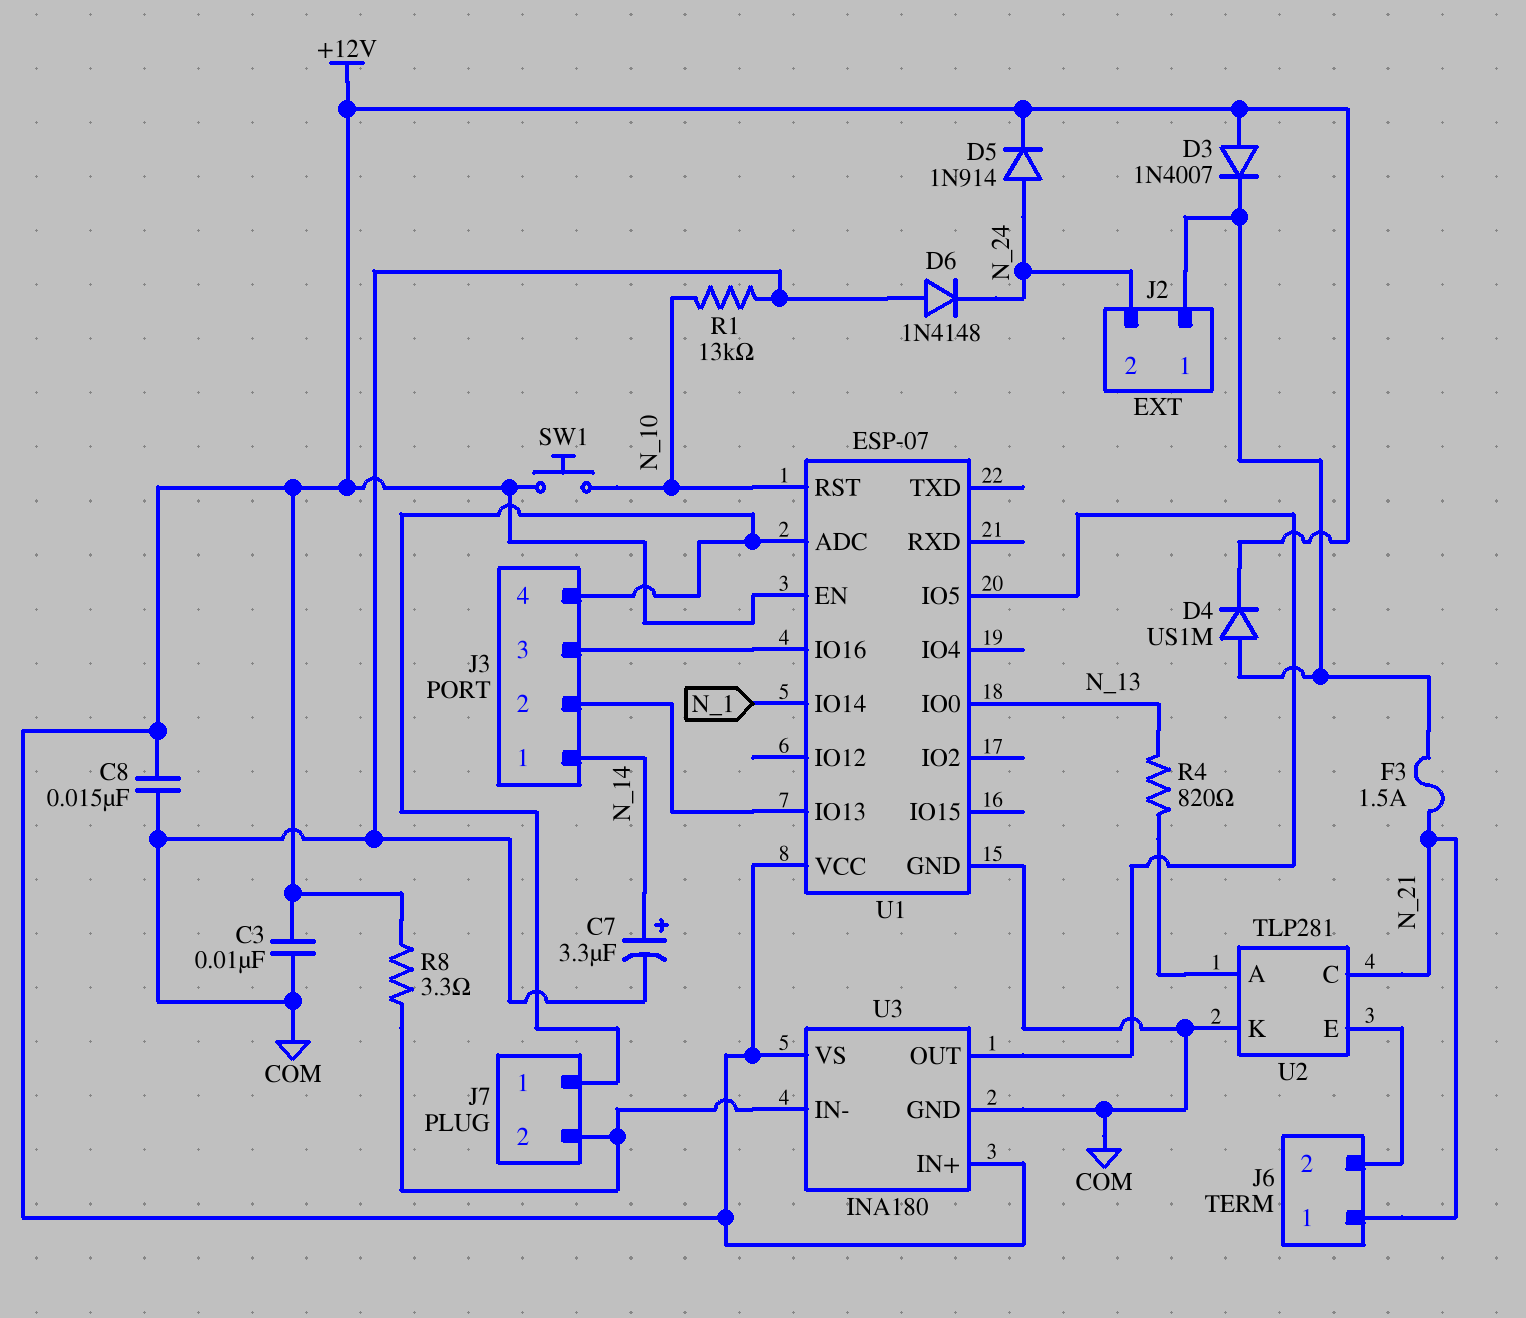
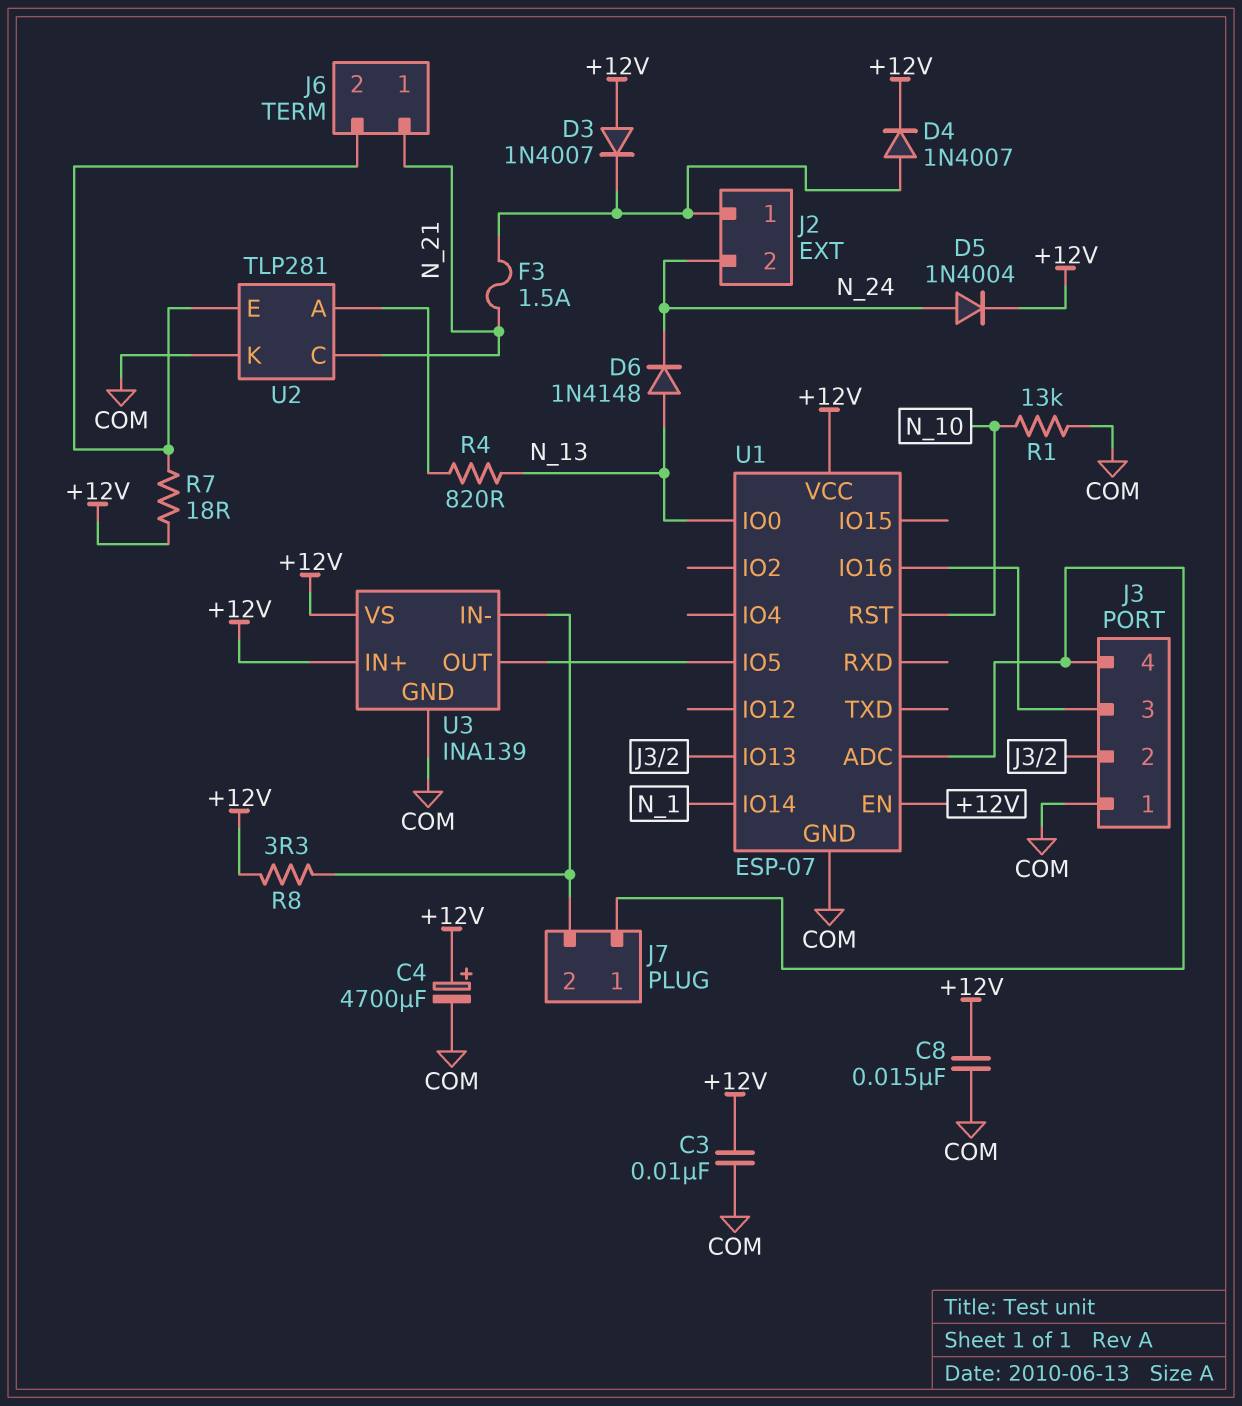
C4: none -> 4700uF (plus +12V, minus COM)
C7: 3.3uF (plus N_14, minus COM) -> none
D4: diode US1M (A J2/1, K +12V) -> diode 1N4007 (A J2/1, K +12V)
D5: diode 1N914 (A N_24, K +12V) -> diode 1N4004 (A N_24, K +12V)
D6: diode 1N4148 (A COM, K N_24) -> diode 1N4148 (A N_13, K N_24)
J3 pin 1: N_14 -> COM
R7: none -> 18 (+12V, J6/2)
SW1: button (+12V, N_10) -> none
U3: INA180 -> INA139

